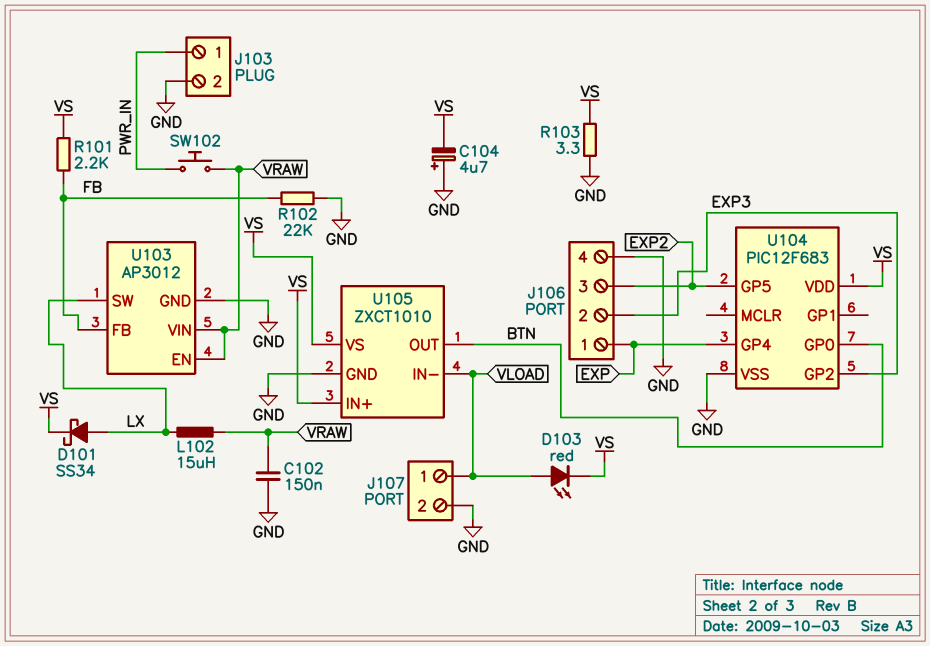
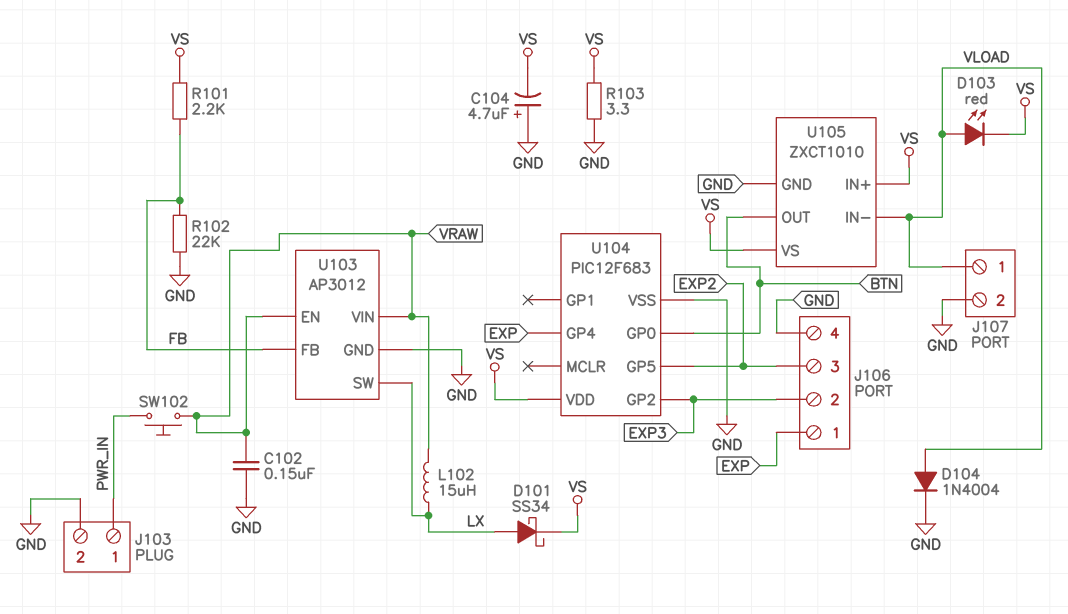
D104: none -> diode 1N4004 (A VLOAD, K GND)

